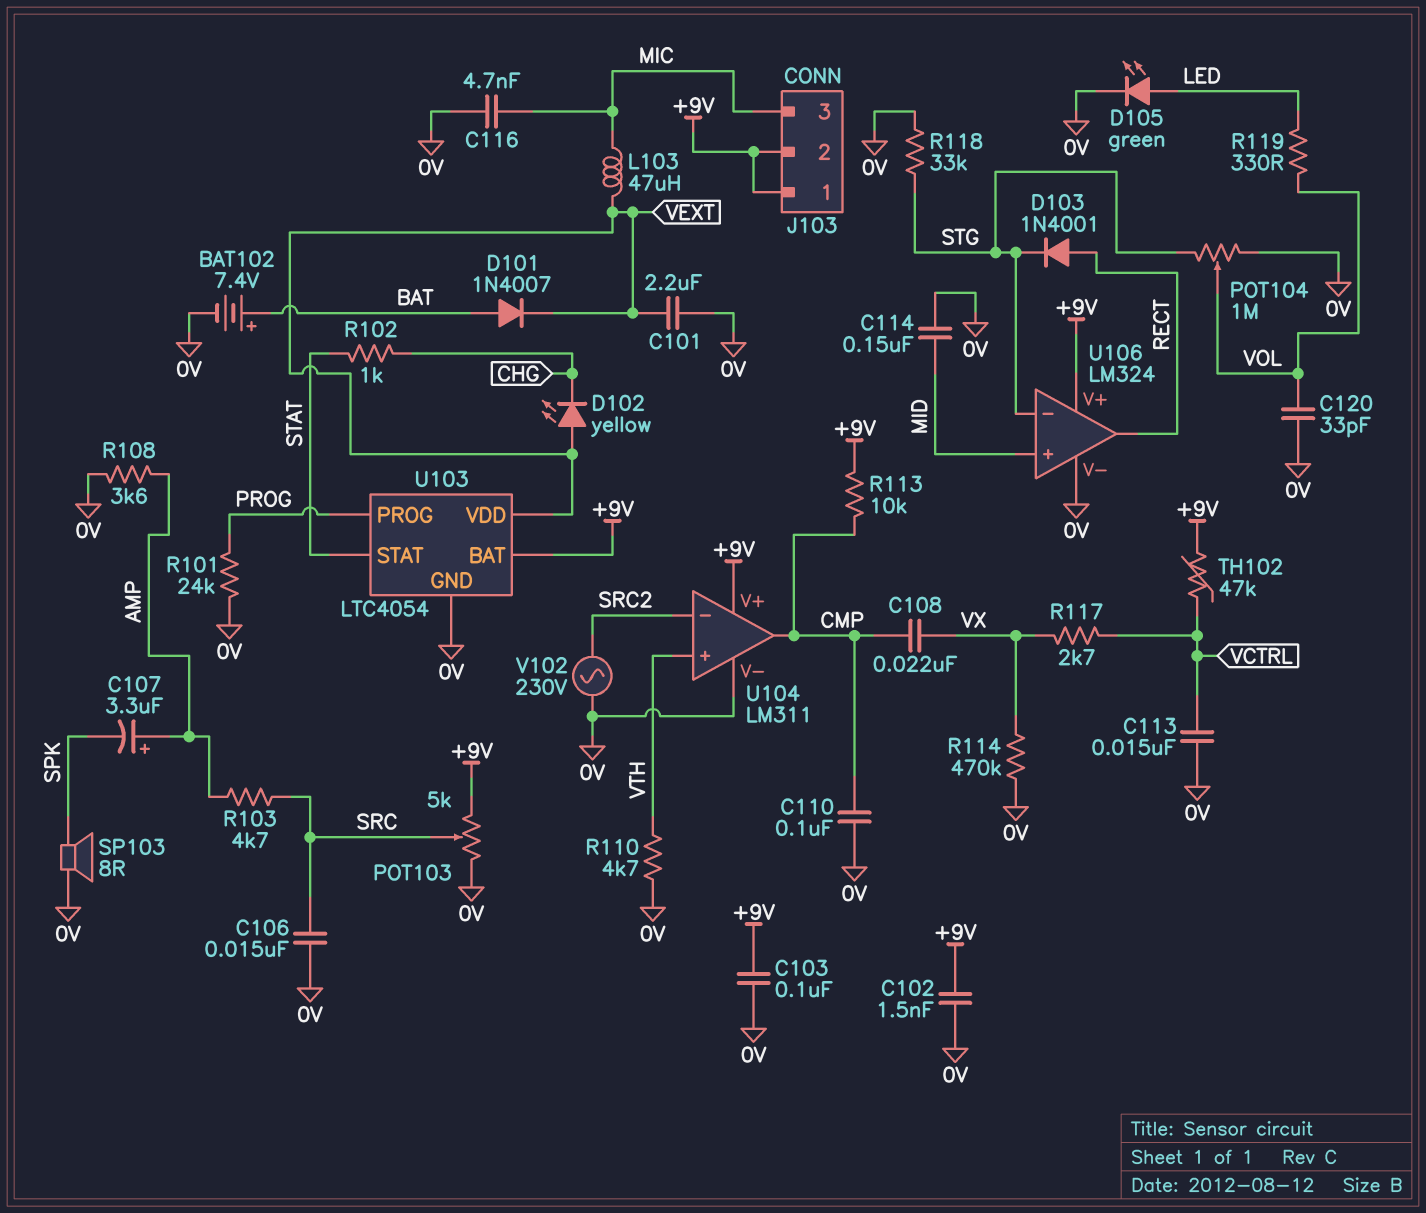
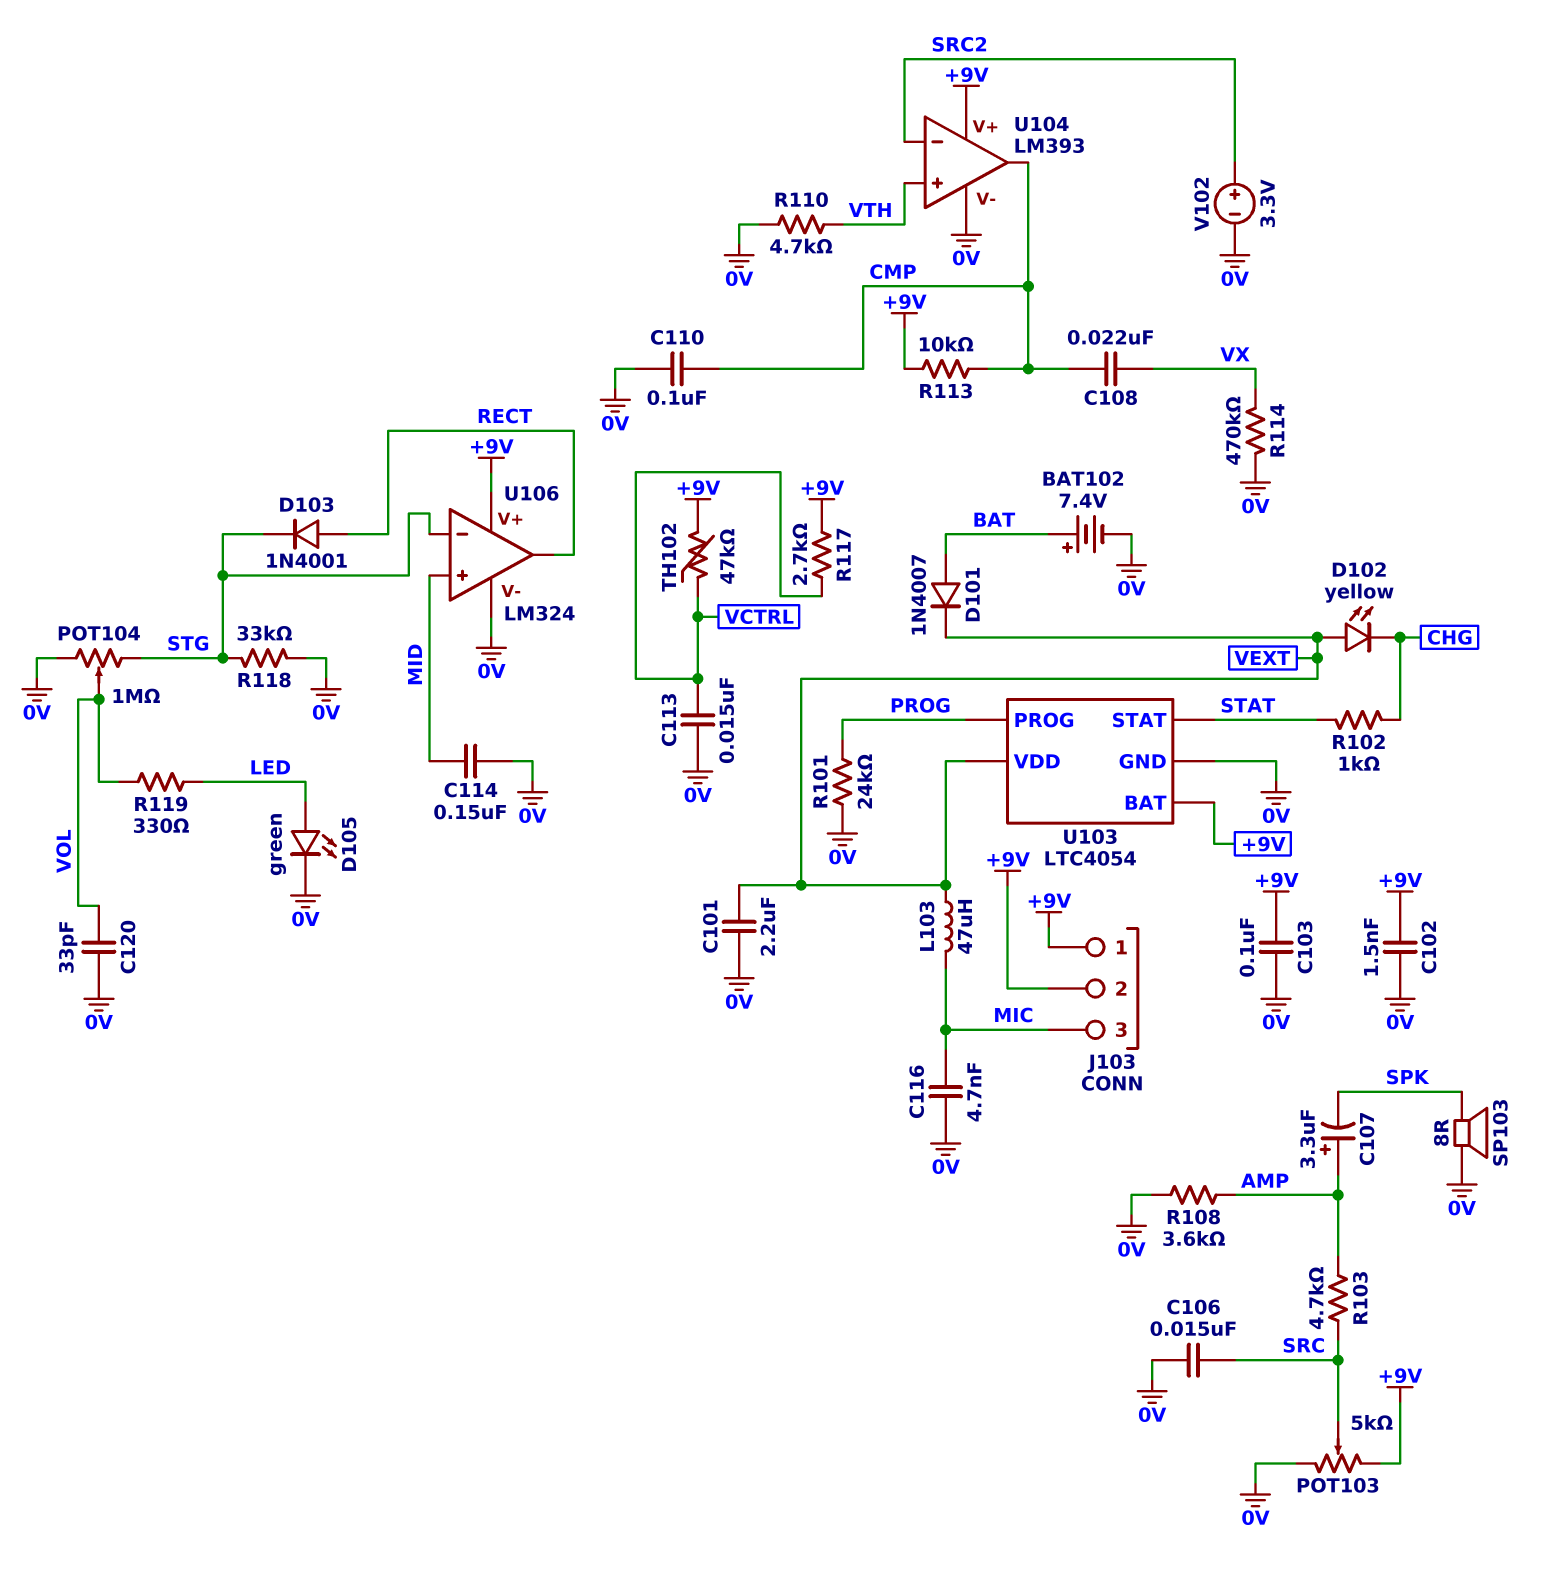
R117: 2.7k (VCTRL, VX) -> 2.7k (+9V, VCTRL)
U104: LM311 -> LM393
V102: AC 230V (0V, SRC2) -> 3.3V (plus SRC2, minus 0V)

